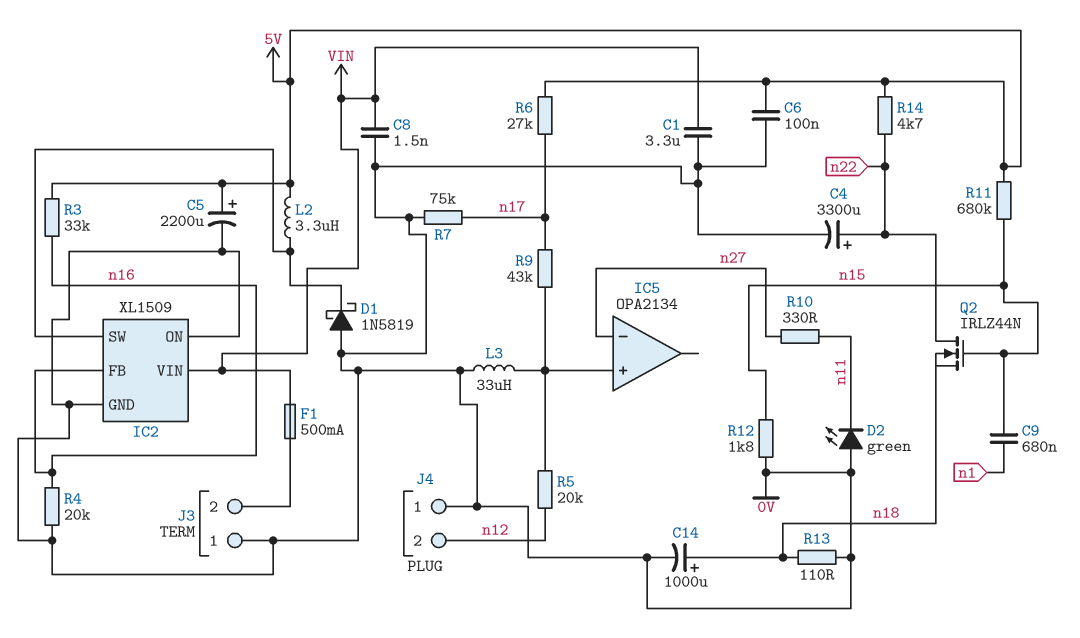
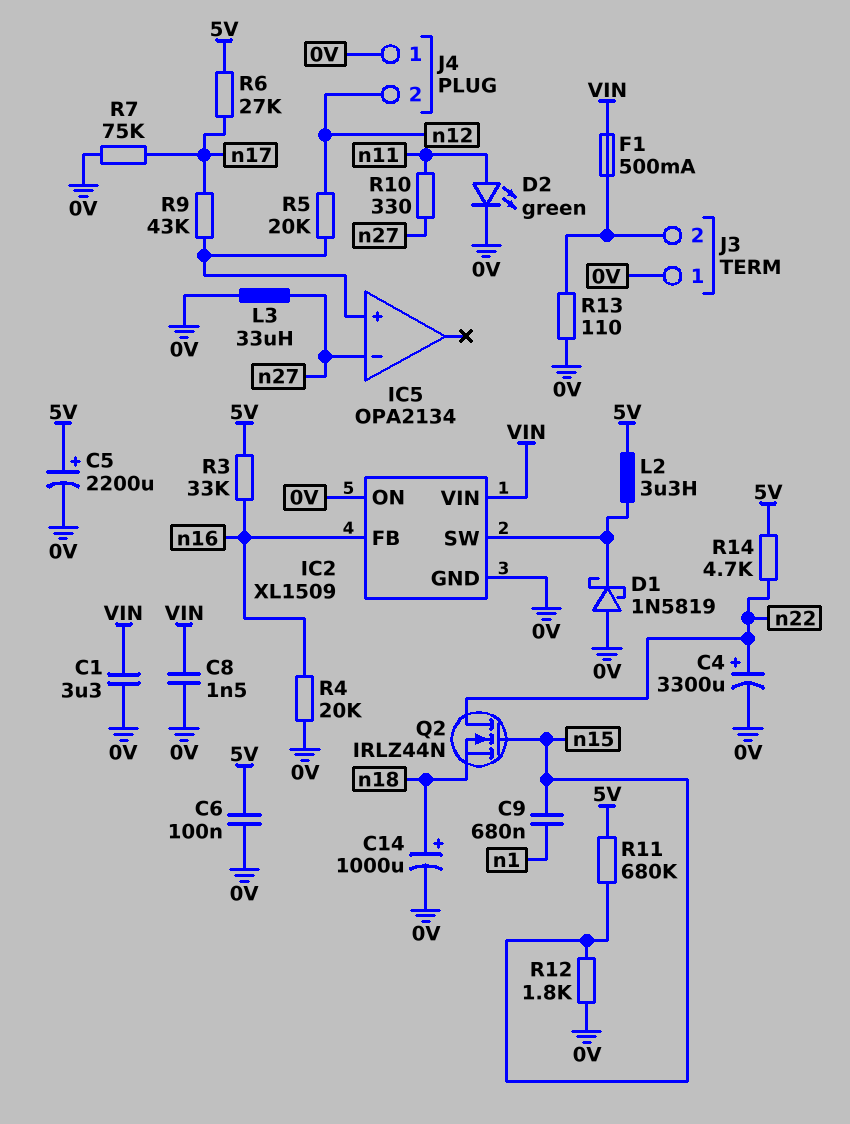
D2: LED green (A 0V, K n11) -> LED green (A n11, K 0V)
L3: 33uH (0V, IC5/in+) -> 33uH (0V, n27)
R13: 110 (0V, n18) -> 110 (0V, J3/2)

